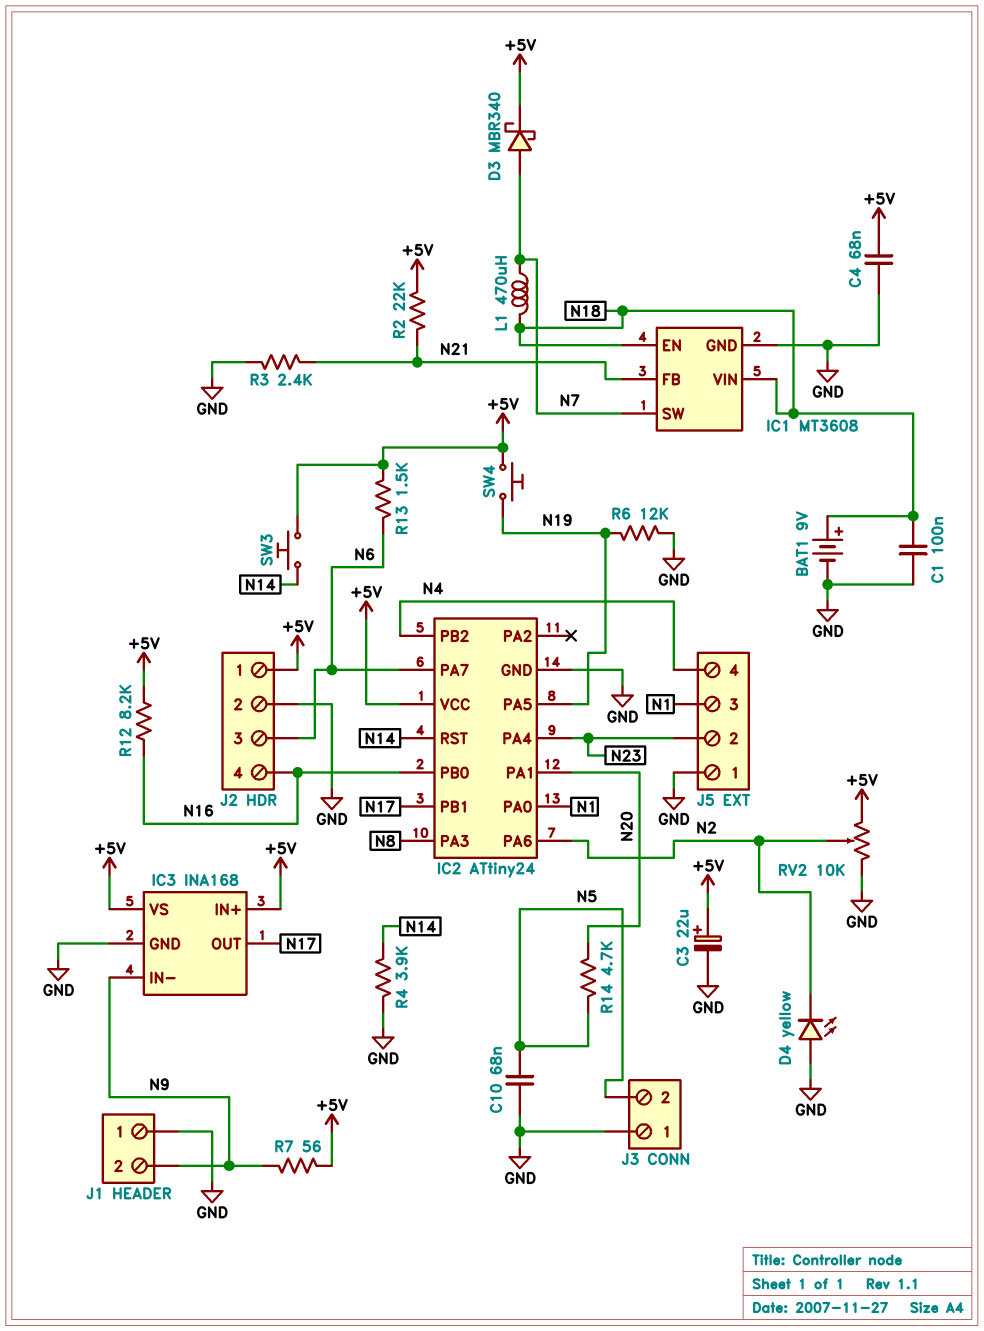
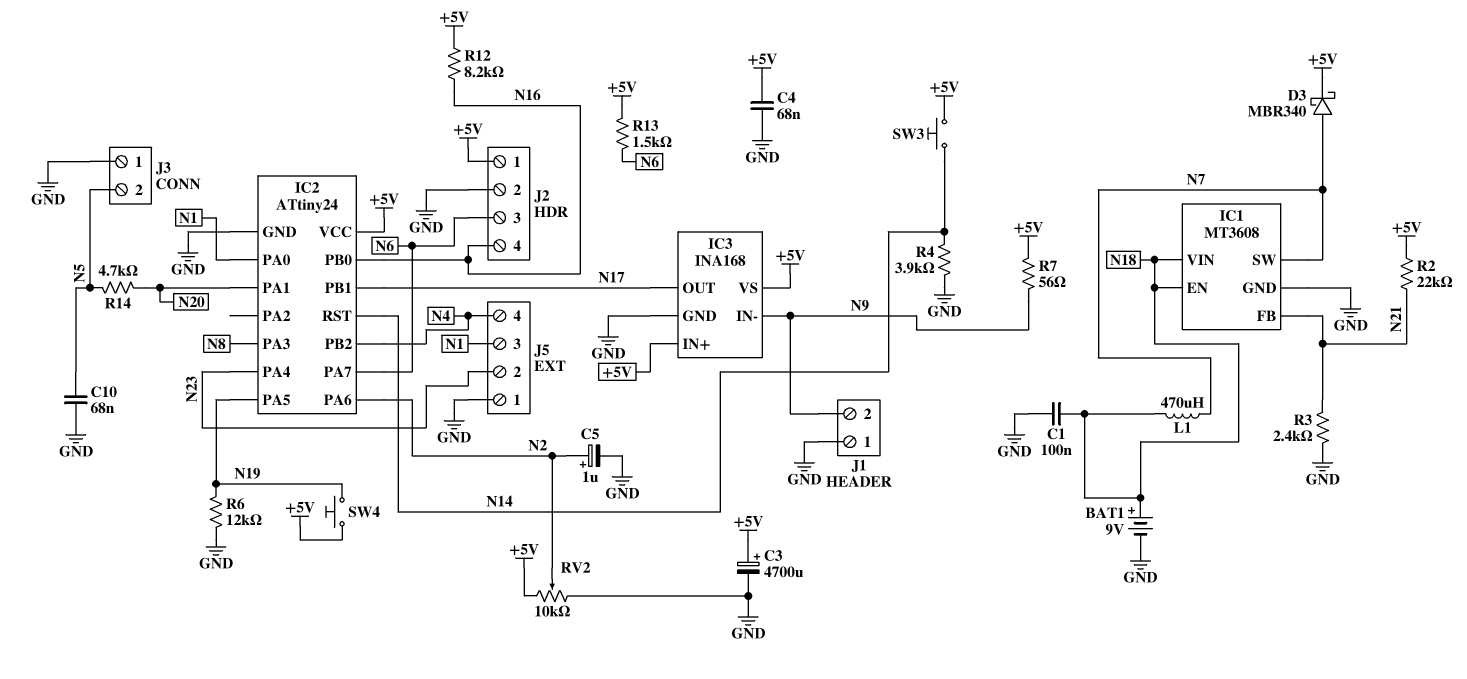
C3: 22uF (plus +5V, minus GND) -> 4700uF (plus +5V, minus GND)
C5: none -> 1uF (plus N2, minus GND)
D4: LED yellow (A GND, K N2) -> none

